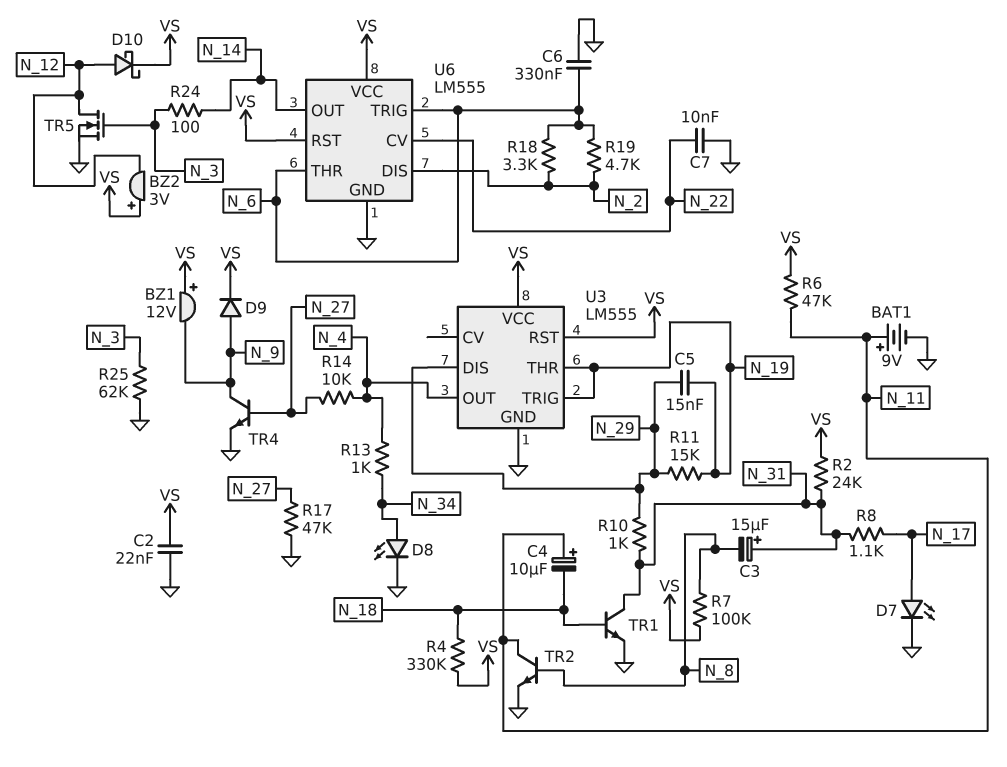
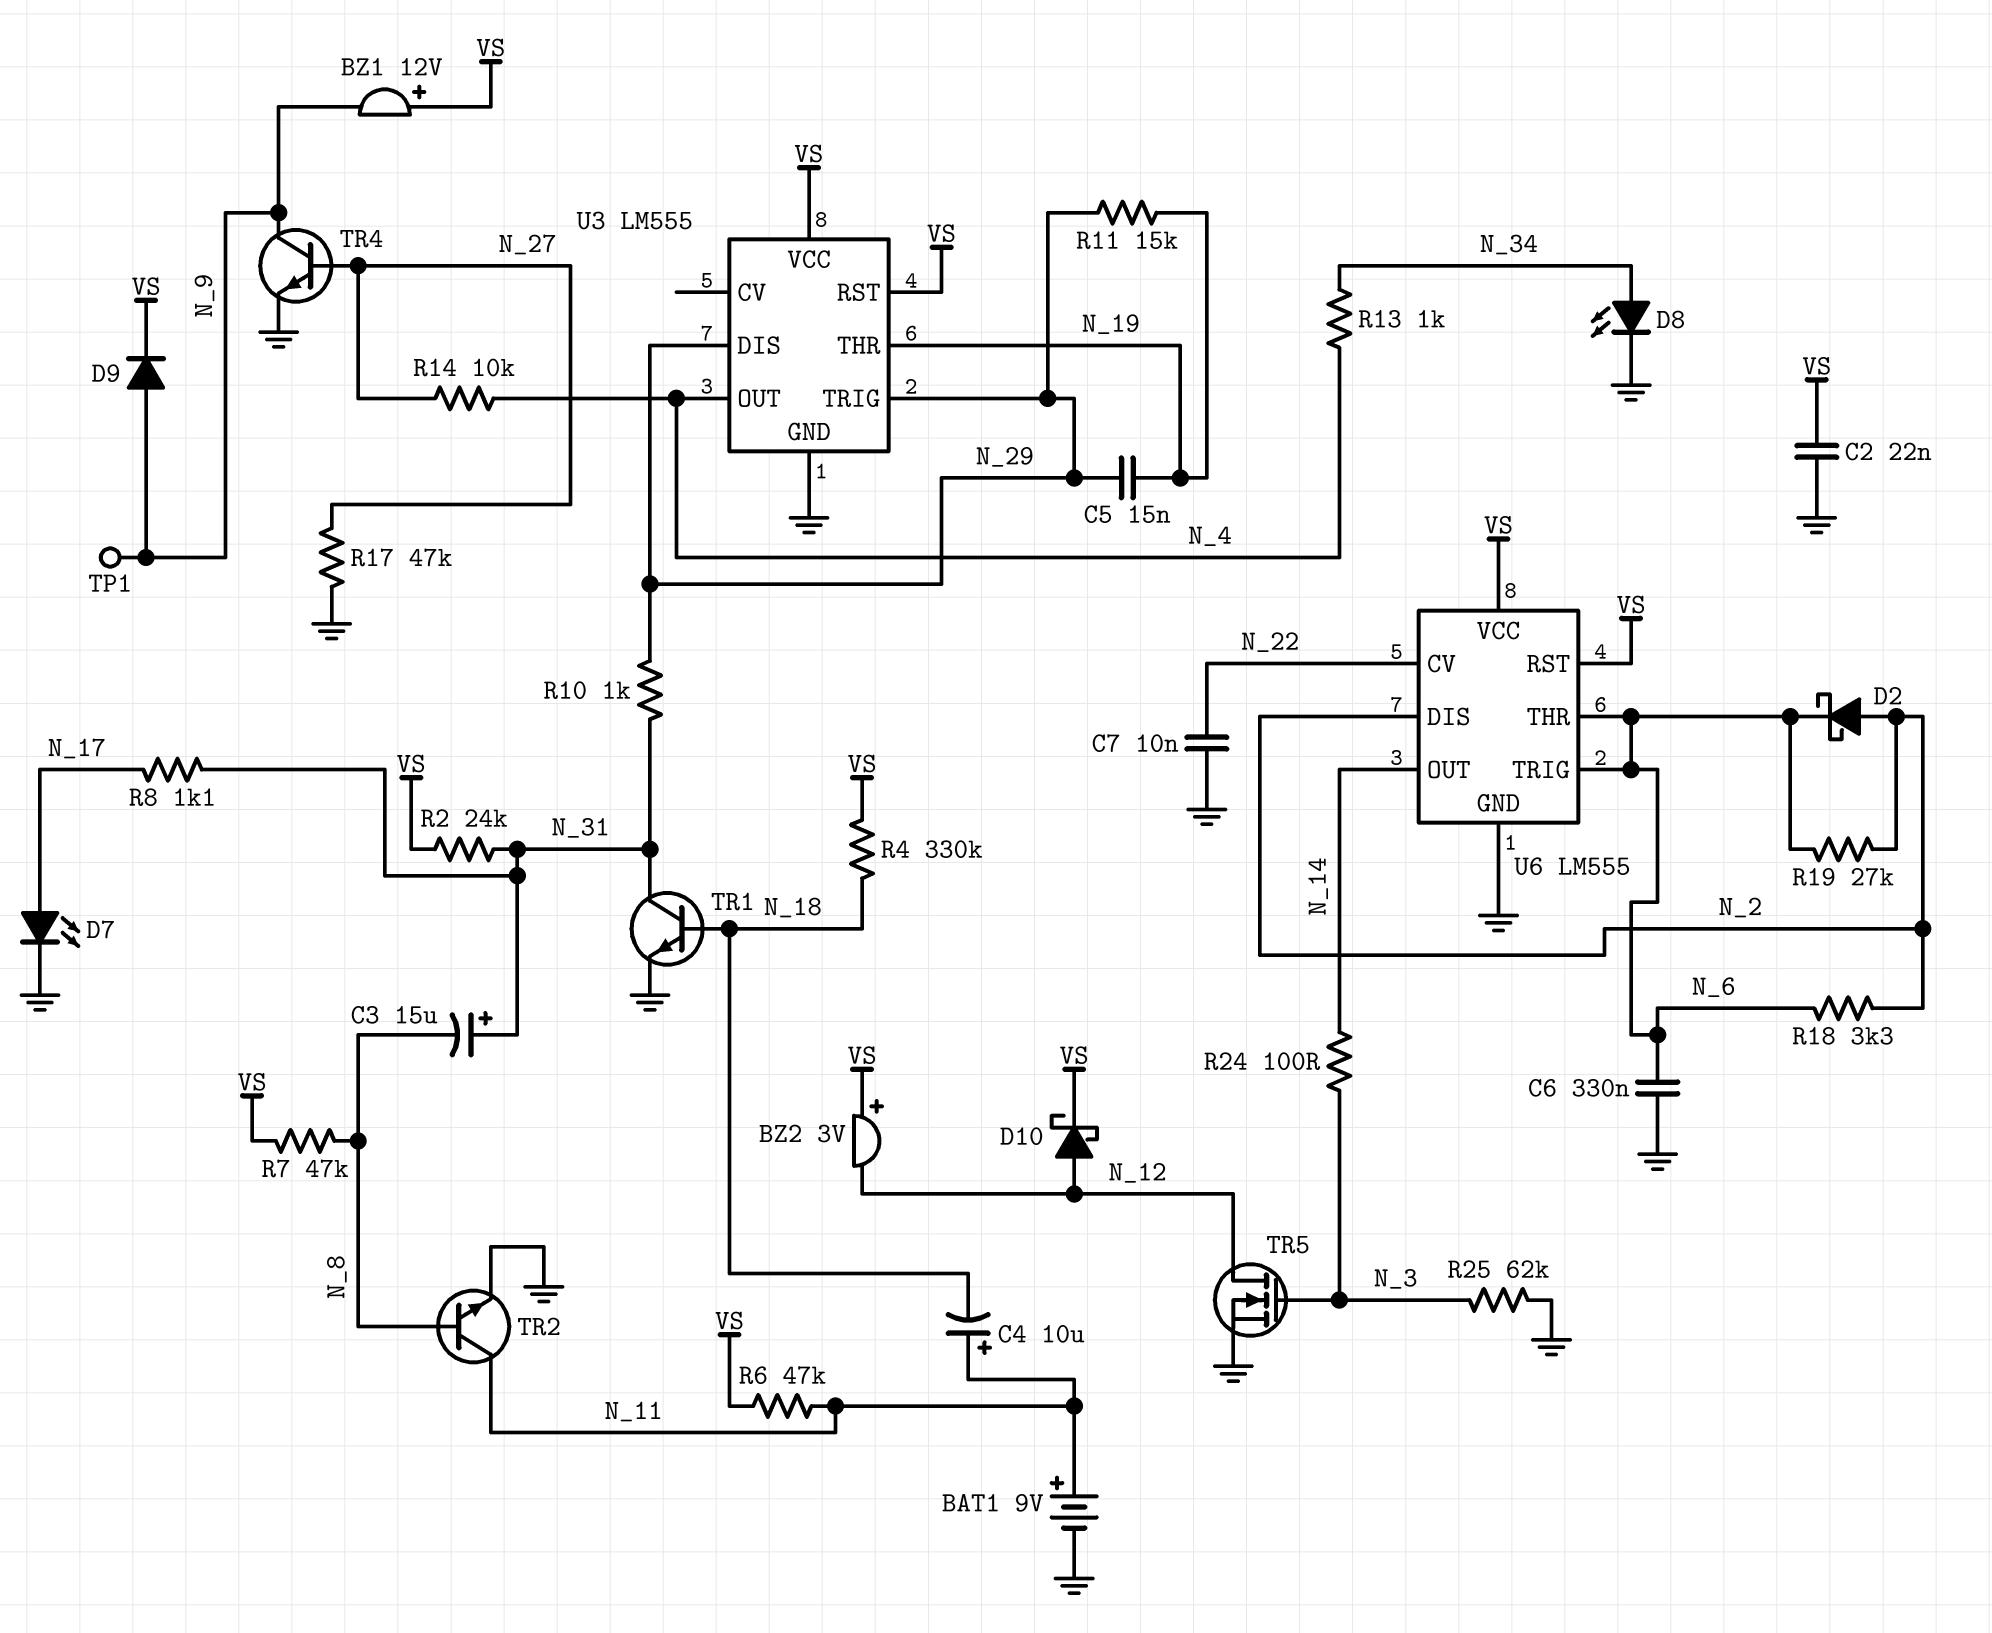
D2: none -> schottky (A N_2, K N_6)
R7: 100k (N_8, VS) -> 47k (N_8, VS)
R19: 4.7k (N_2, N_6) -> 27k (N_2, N_6)
TP1: none -> test point (N_9)
U3 pin TRIG: N_19 -> N_29

